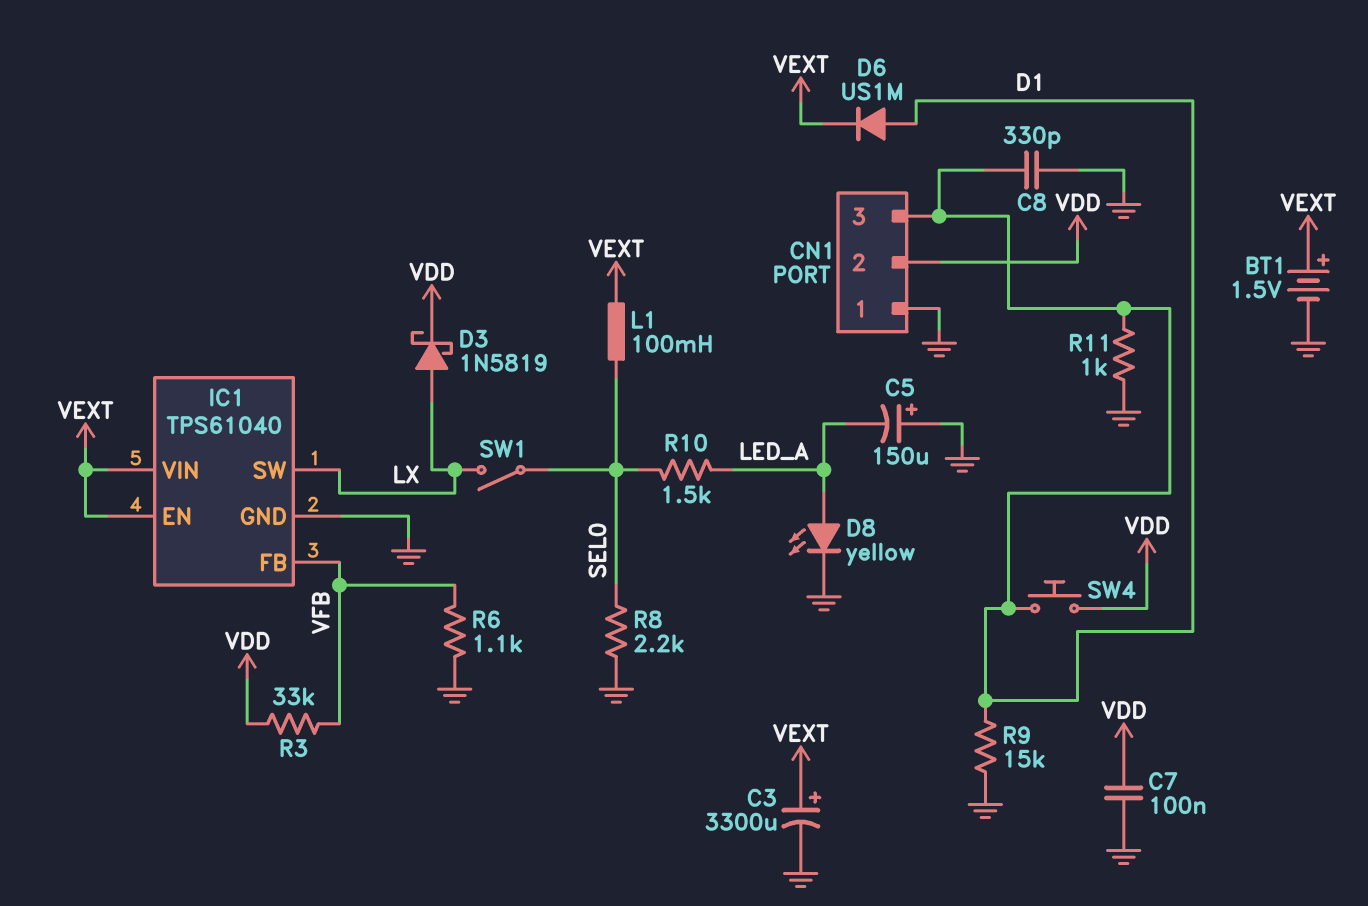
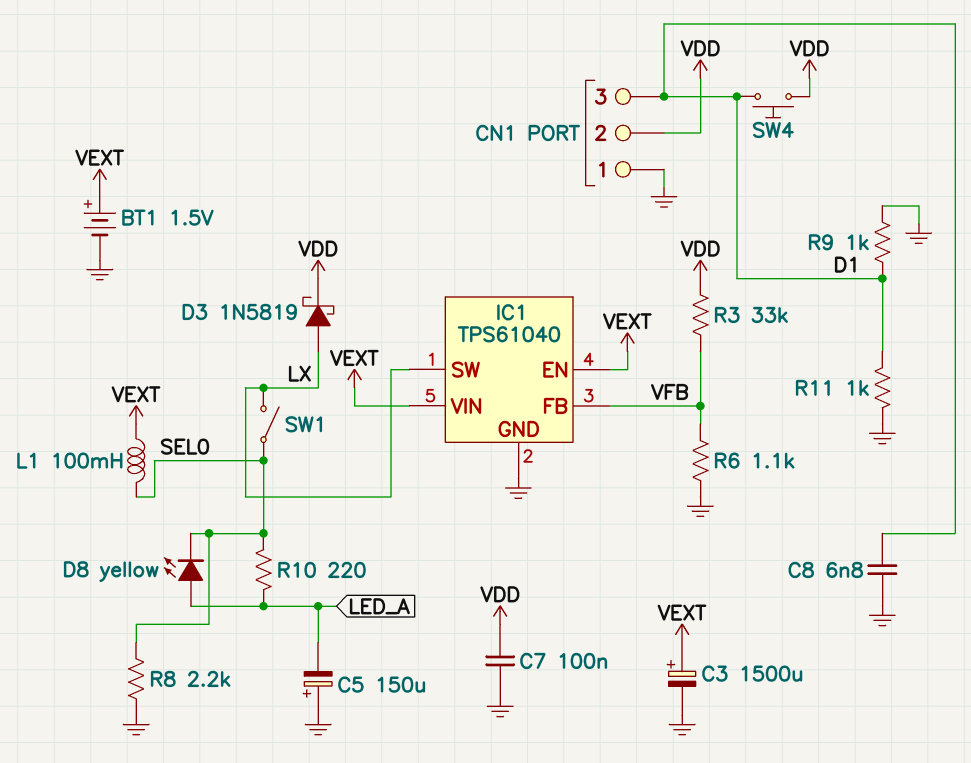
C3: 3300uF (plus VEXT, minus GND) -> 1500uF (plus VEXT, minus GND)
C8: 330pF (D1, GND) -> 6.8nF (D1, GND)
D6: diode US1M (A D1, K VEXT) -> none
D8: LED yellow (A LED_A, K GND) -> LED yellow (A LED_A, K SEL0)
R9: 15k (D1, GND) -> 1k (D1, GND)
R10: 1.5k (LED_A, SEL0) -> 220 (LED_A, SEL0)

